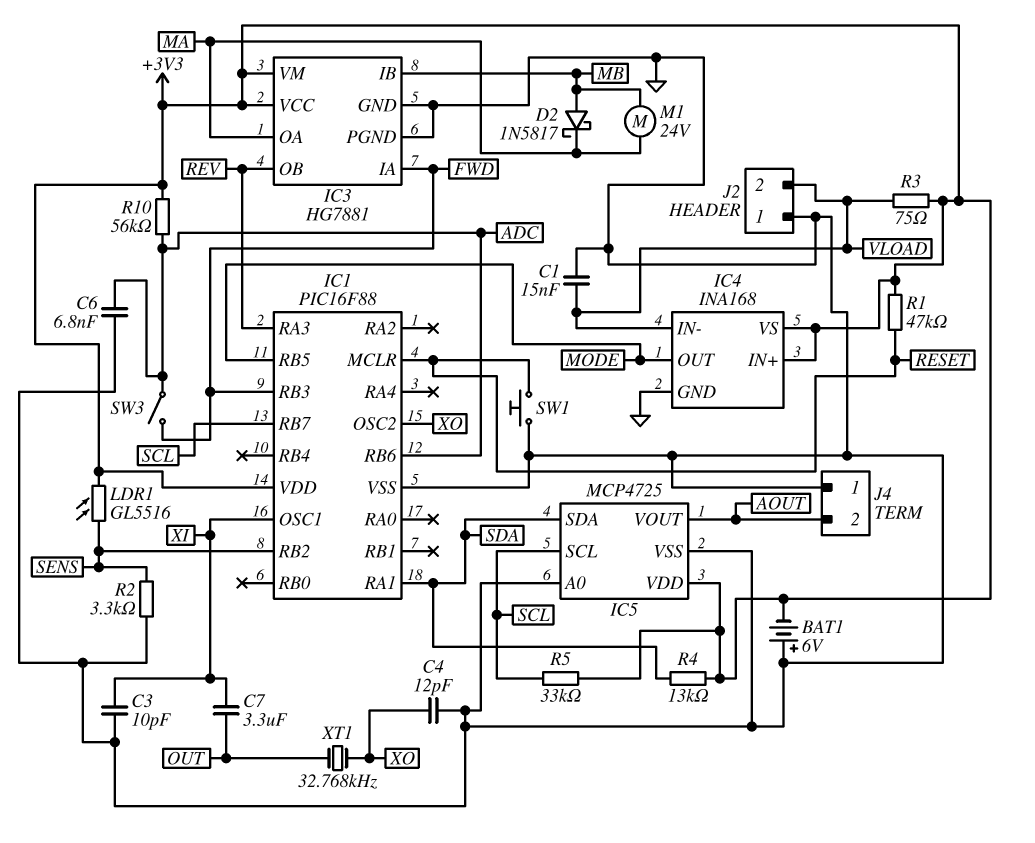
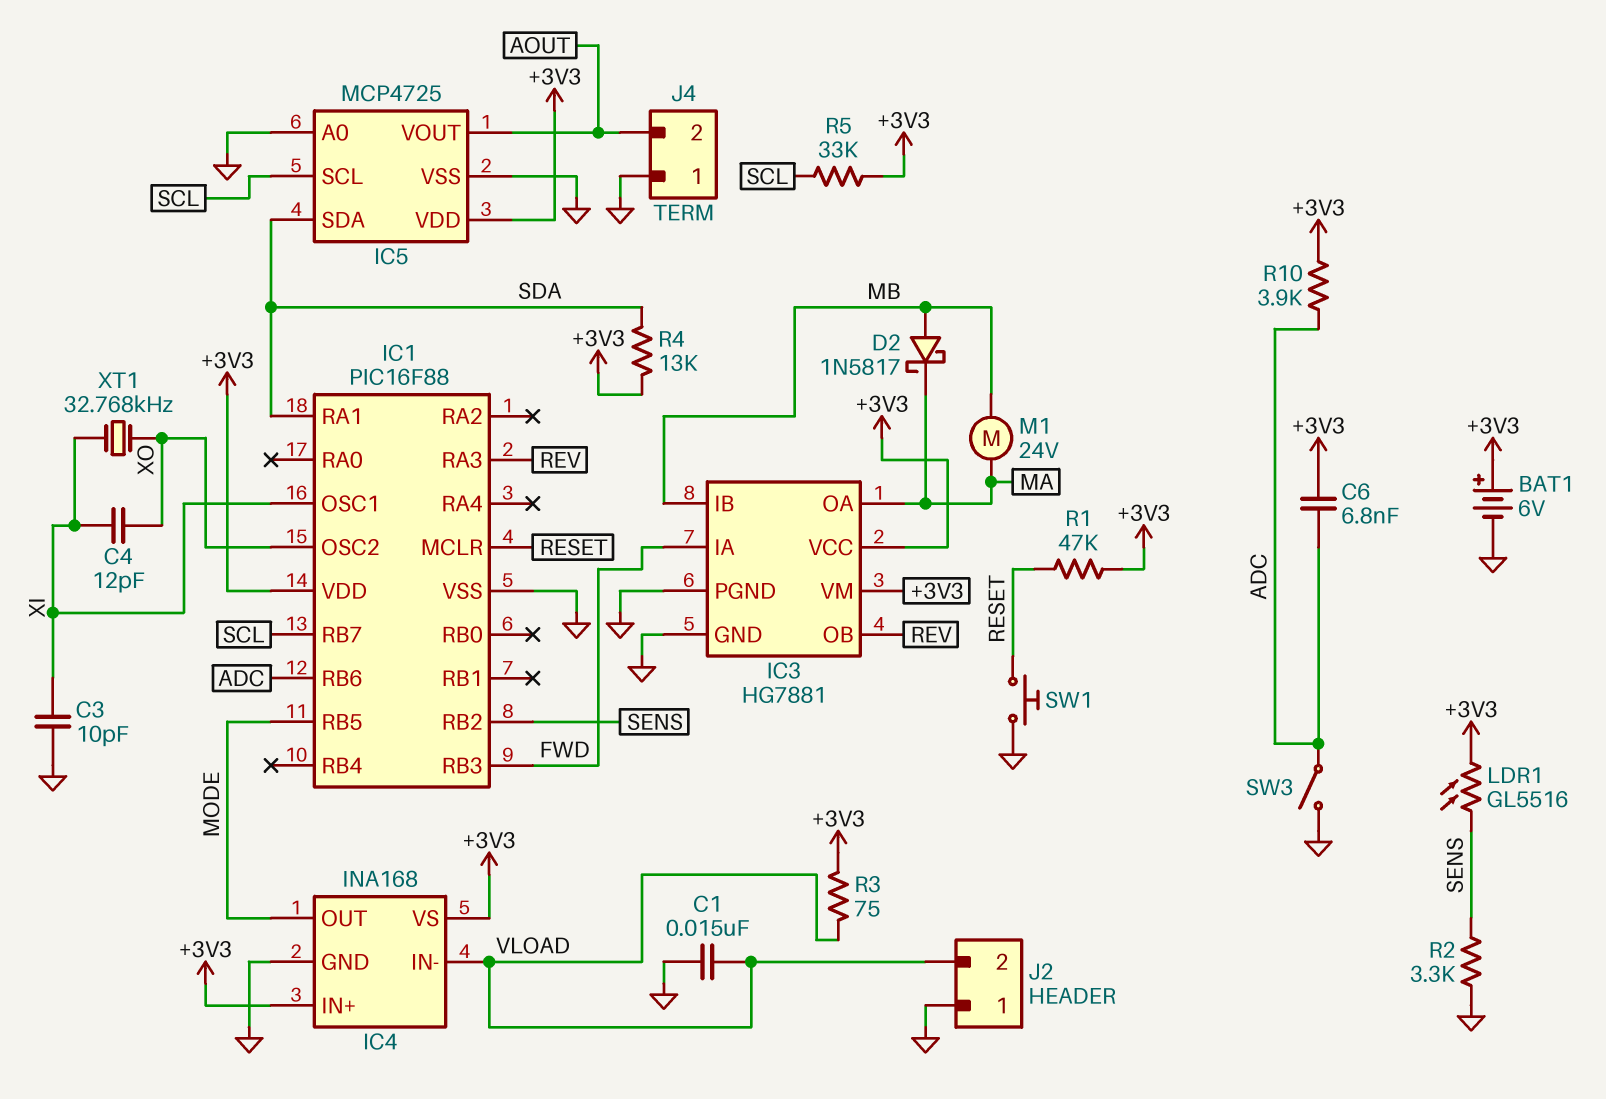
BAT1: 6V (plus GND, minus +3V3) -> 6V (plus +3V3, minus GND)
C4: 12pF (GND, XO) -> 12pF (XI, XO)
C6: 6.8nF (ADC, GND) -> 6.8nF (+3V3, ADC)
C7: 3.3uF (OUT, XI) -> none
R10: 56k (+3V3, ADC) -> 3.9k (+3V3, ADC)
SW3: switch (ADC, FWD) -> switch (ADC, GND)
XT1: 32.768kHz (OUT, XO) -> 32.768kHz (XI, XO)

